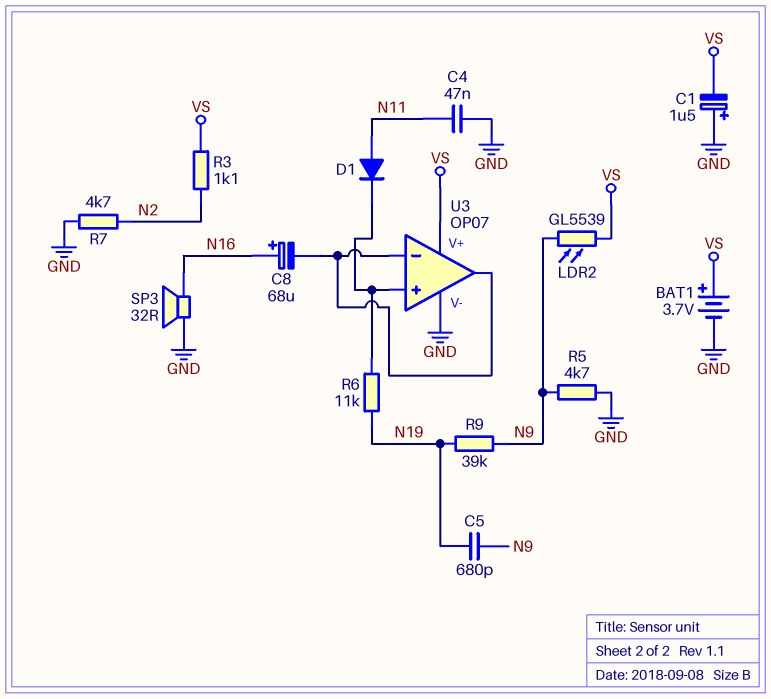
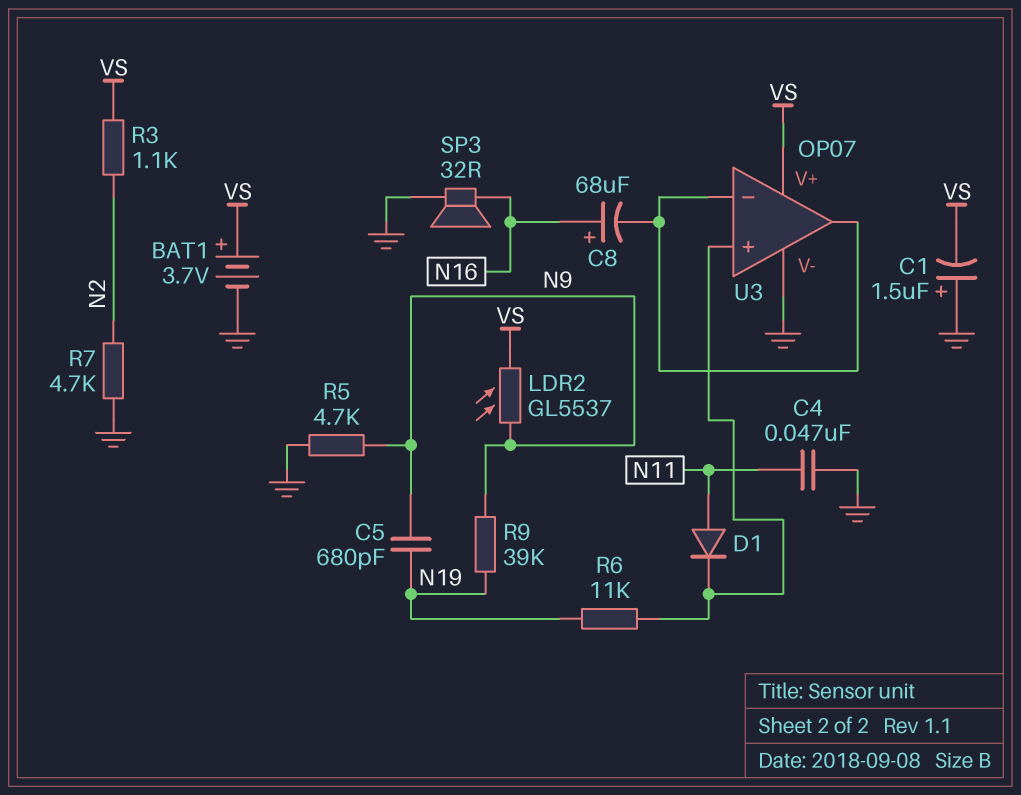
LDR2: GL5539 (N9, VS) -> GL5537 (N9, VS)

